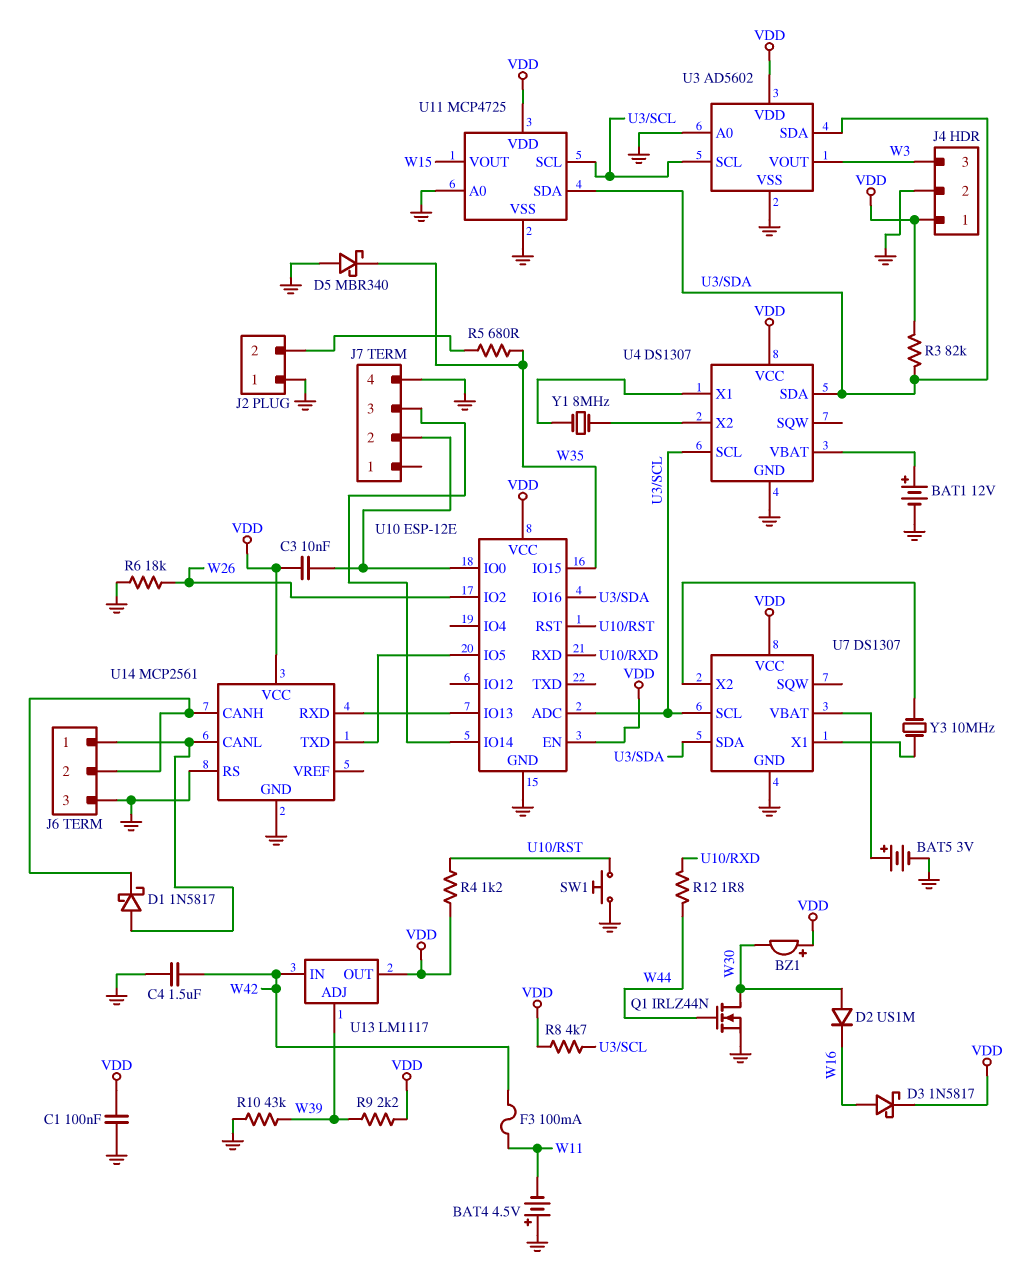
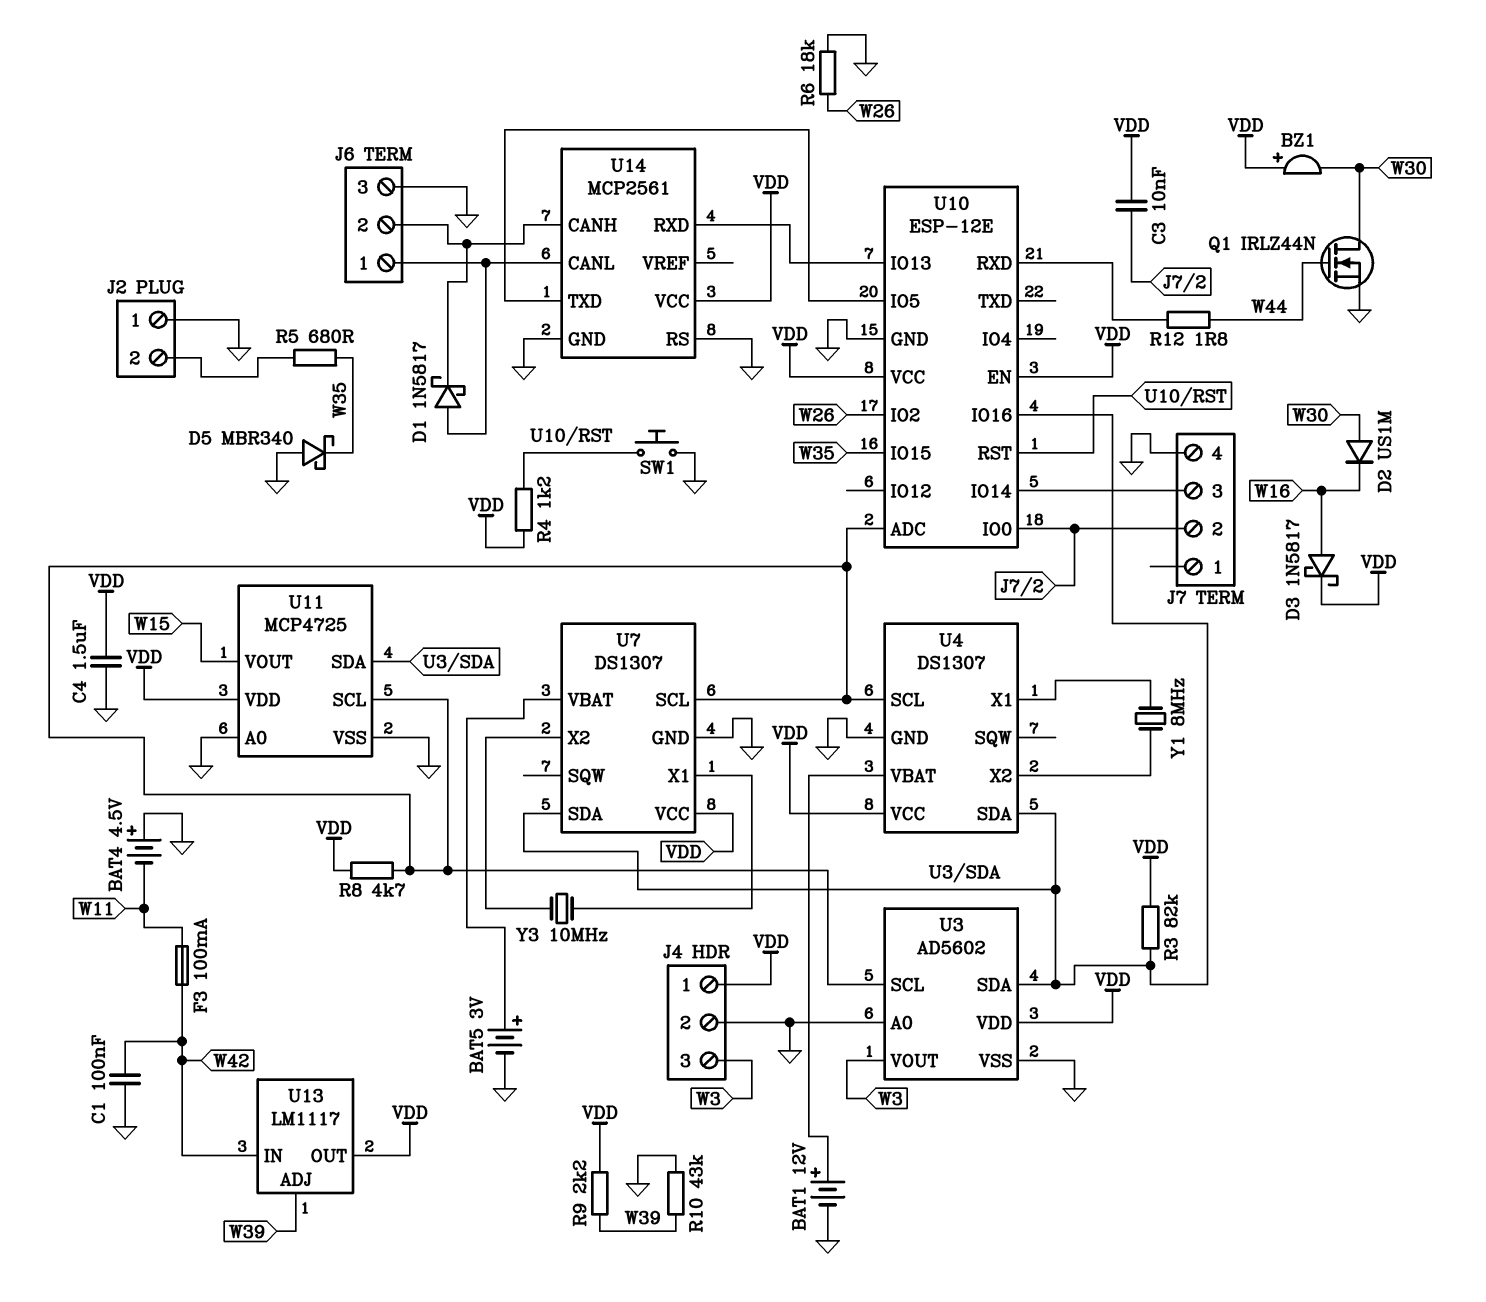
C1: 100nF (GND, VDD) -> 100nF (GND, W42)
C4: 1.5uF (GND, W42) -> 1.5uF (GND, VDD)

